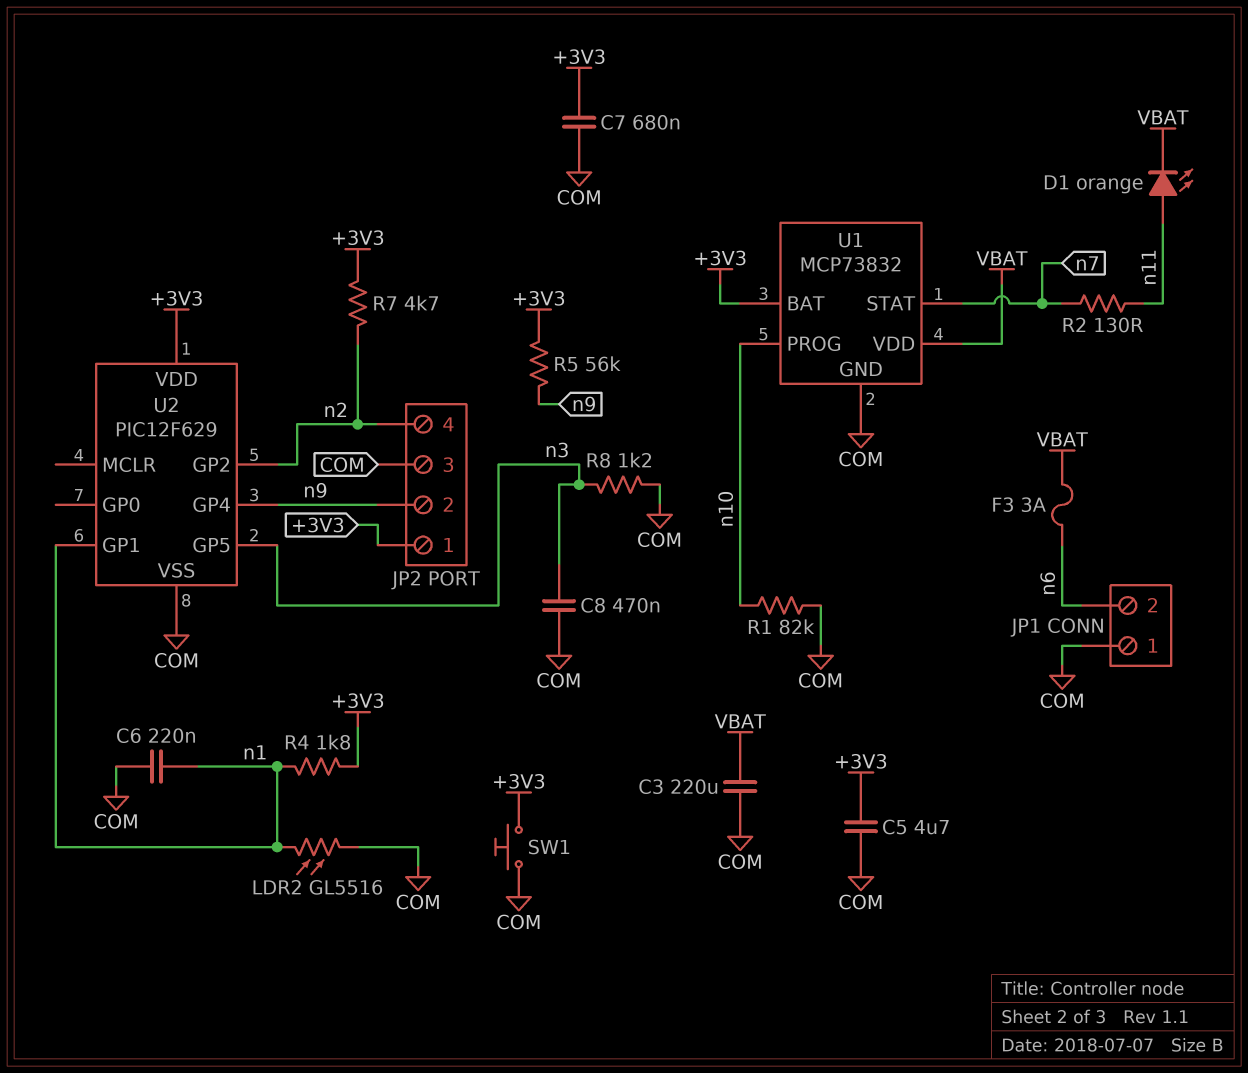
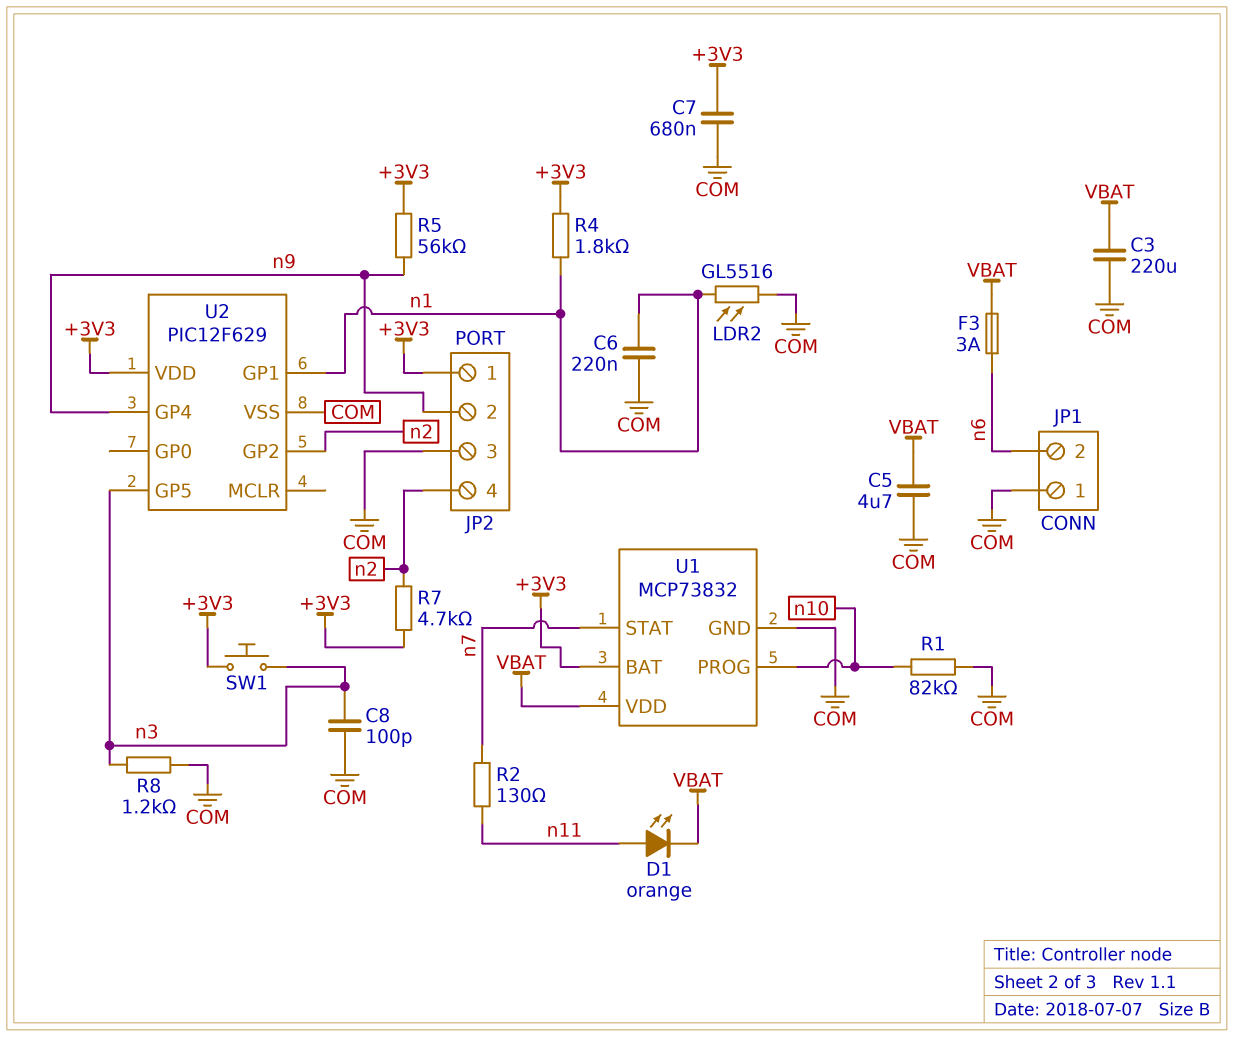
C5: 4.7uF (+3V3, COM) -> 4.7uF (COM, VBAT)
C8: 470nF (COM, n3) -> 100pF (COM, n3)
SW1: button (+3V3, COM) -> button (+3V3, n3)

